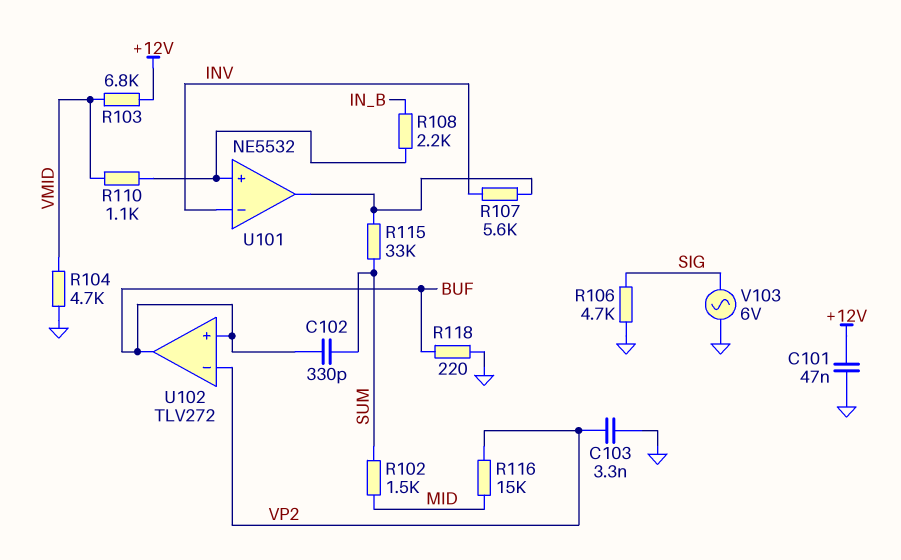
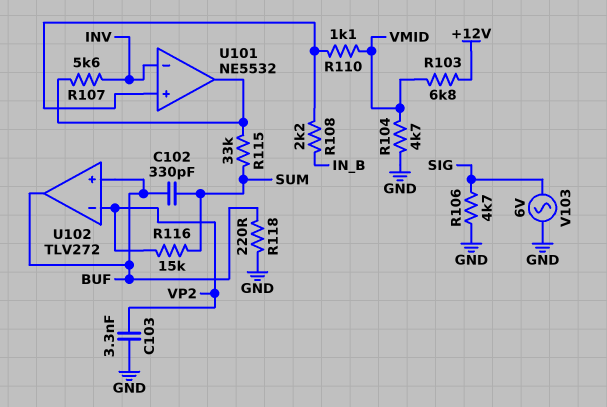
C101: 47nF (+12V, GND) -> none
R102: 1.5k (MID, SUM) -> none
R116: 15k (MID, VP2) -> 15k (SUM, VP2)

